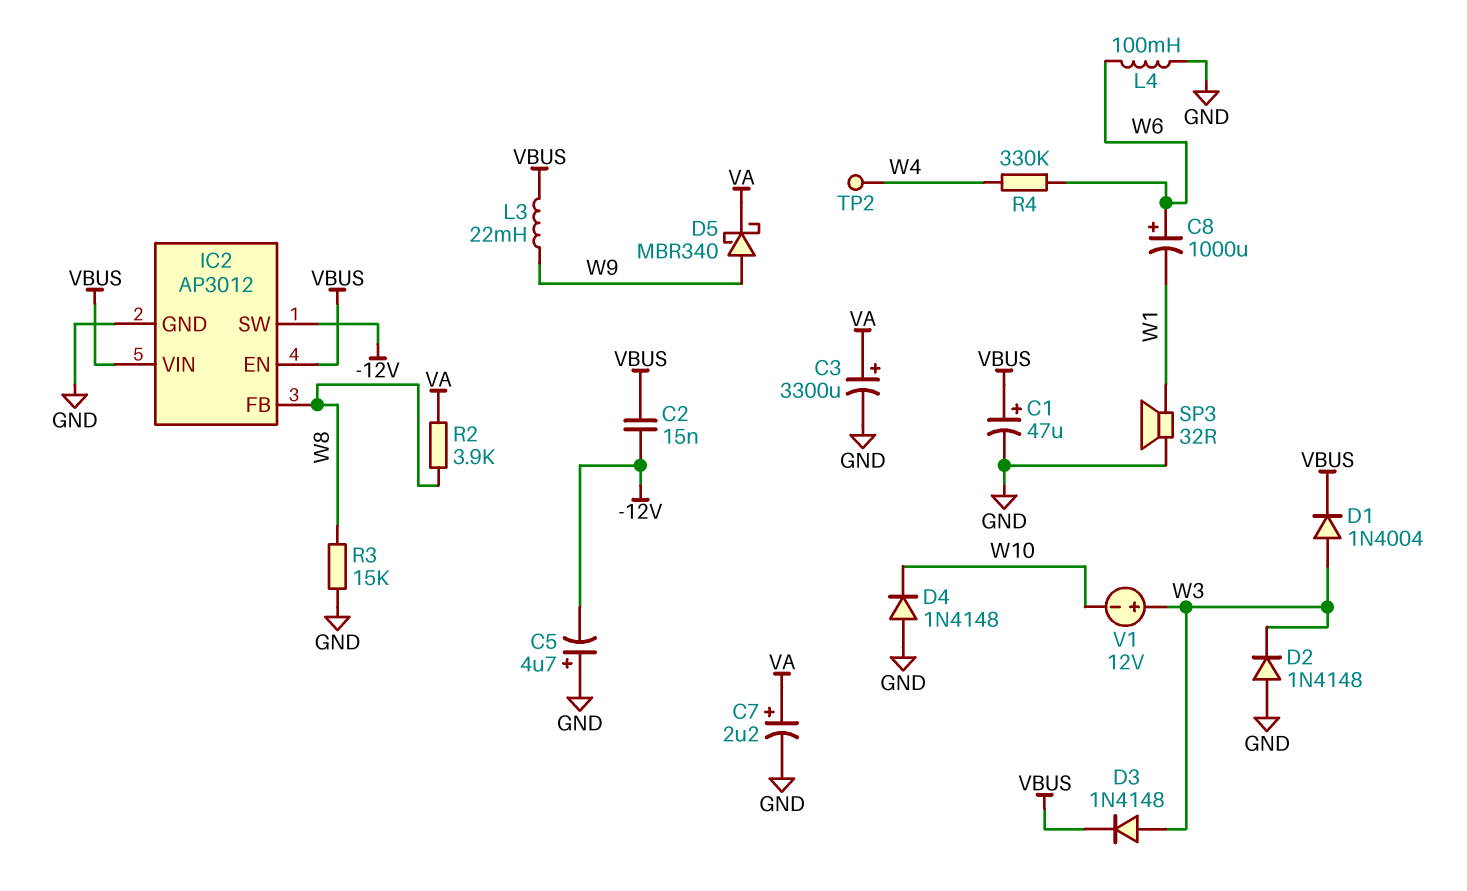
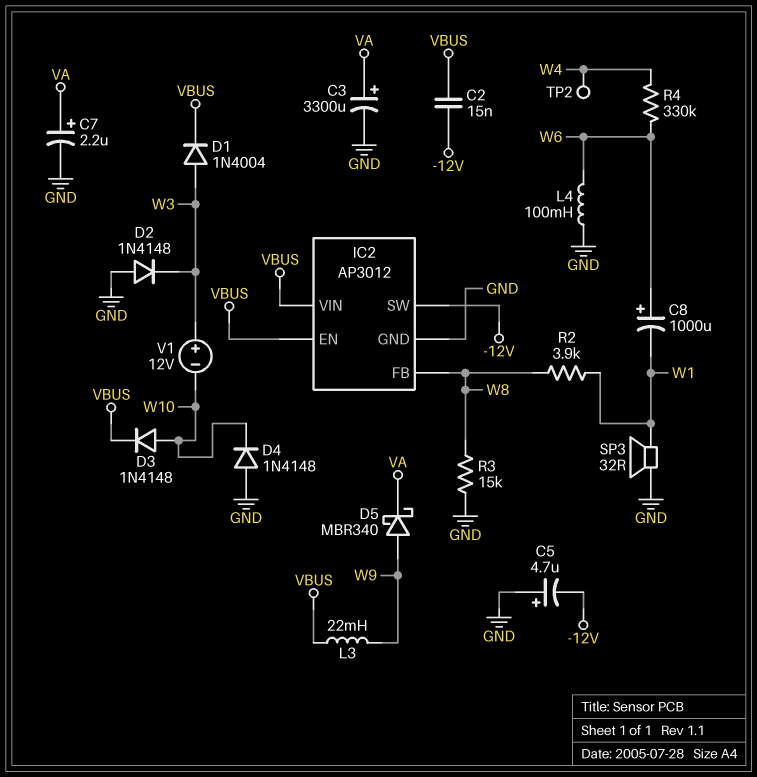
C1: 47uF (plus VBUS, minus GND) -> none
D3: diode 1N4148 (A W3, K VBUS) -> diode 1N4148 (A W10, K VBUS)
R2: 3.9k (VA, W8) -> 3.9k (W1, W8)

